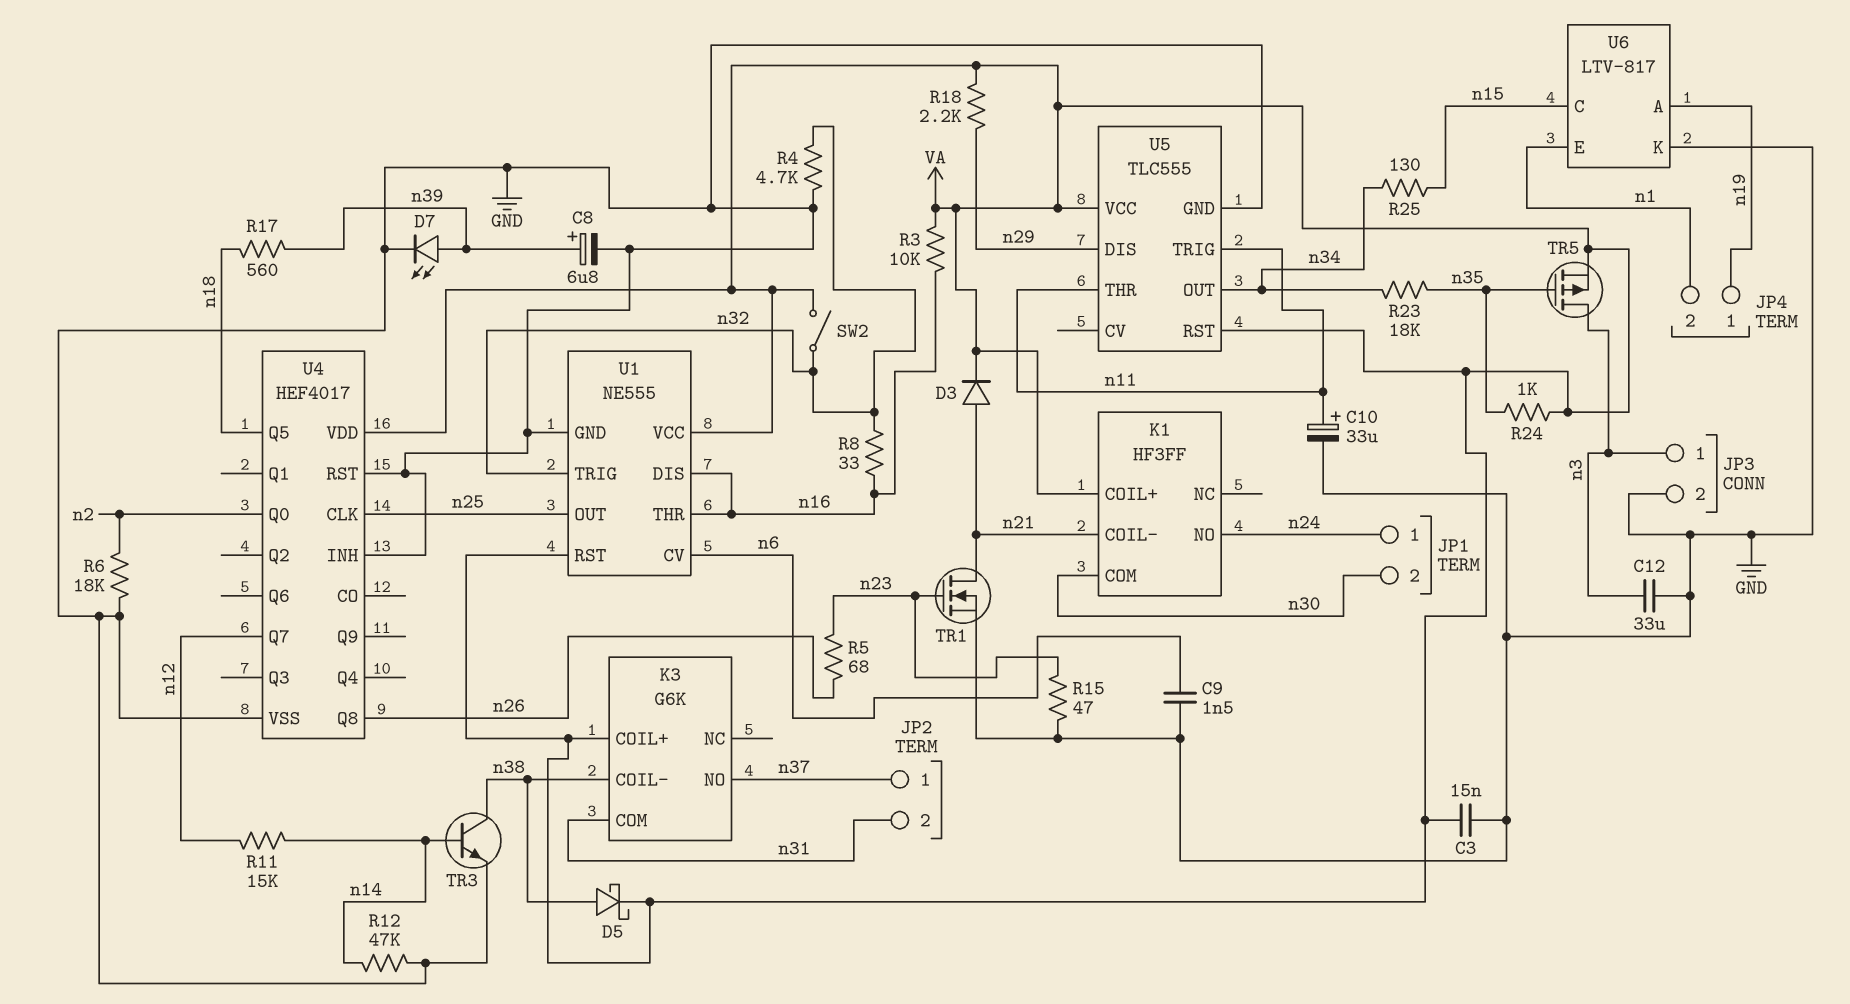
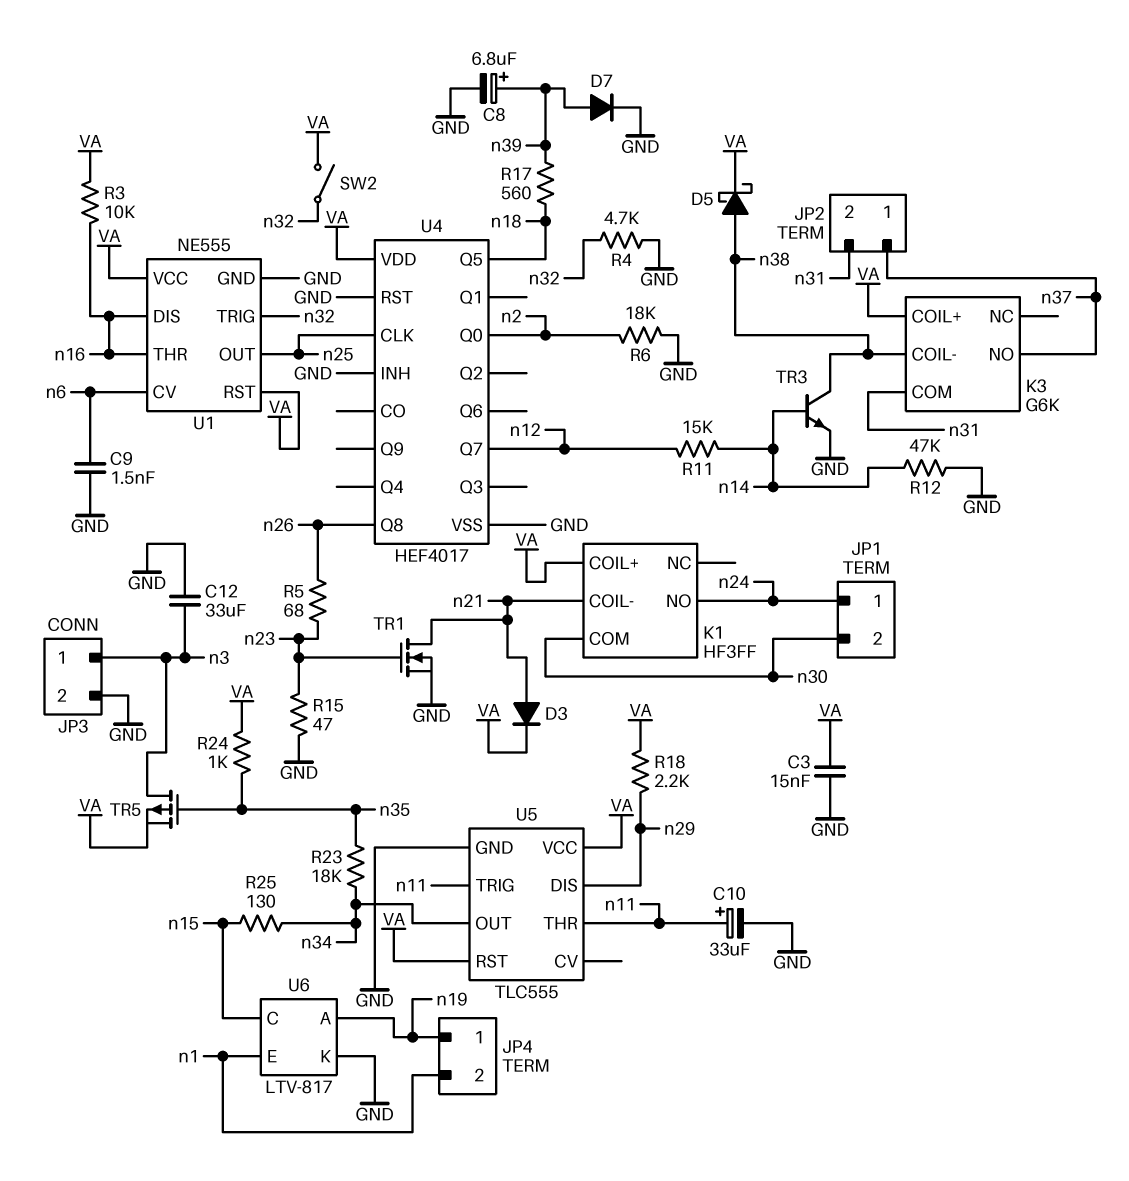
D7: LED (A n39, K GND) -> diode (A n39, K GND)
R8: 33 (n16, n32) -> none

